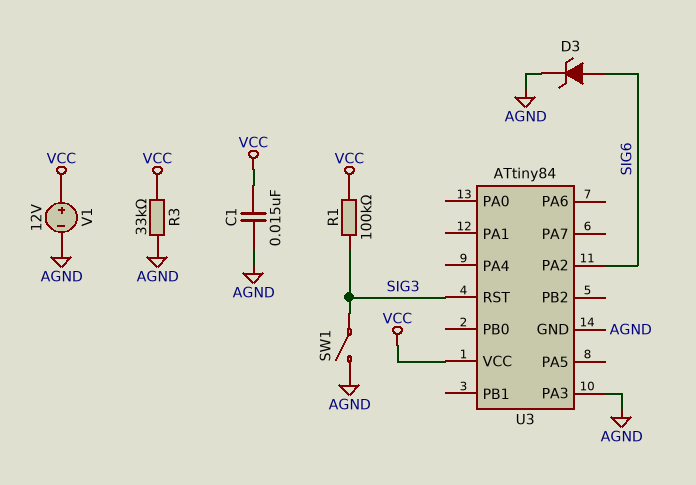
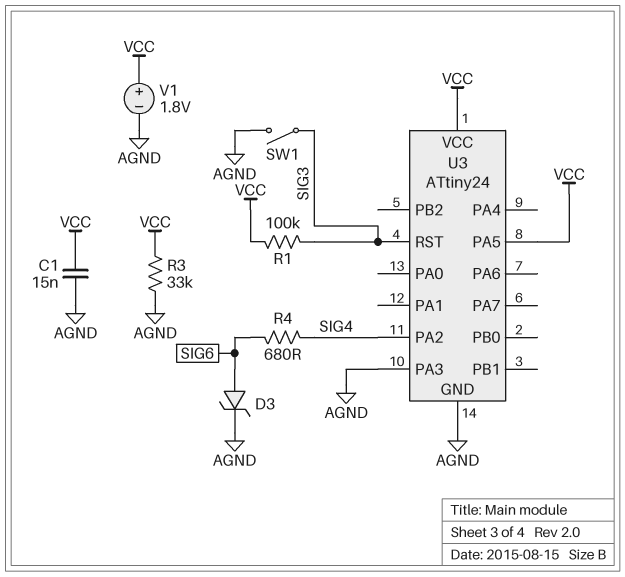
R4: none -> 680 (SIG4, SIG6)
U3: ATtiny84 -> ATtiny24
U3 pin PA2: SIG6 -> SIG4
U3 pin PA5: none -> VCC
V1: 12V (plus VCC, minus AGND) -> 1.8V (plus VCC, minus AGND)

